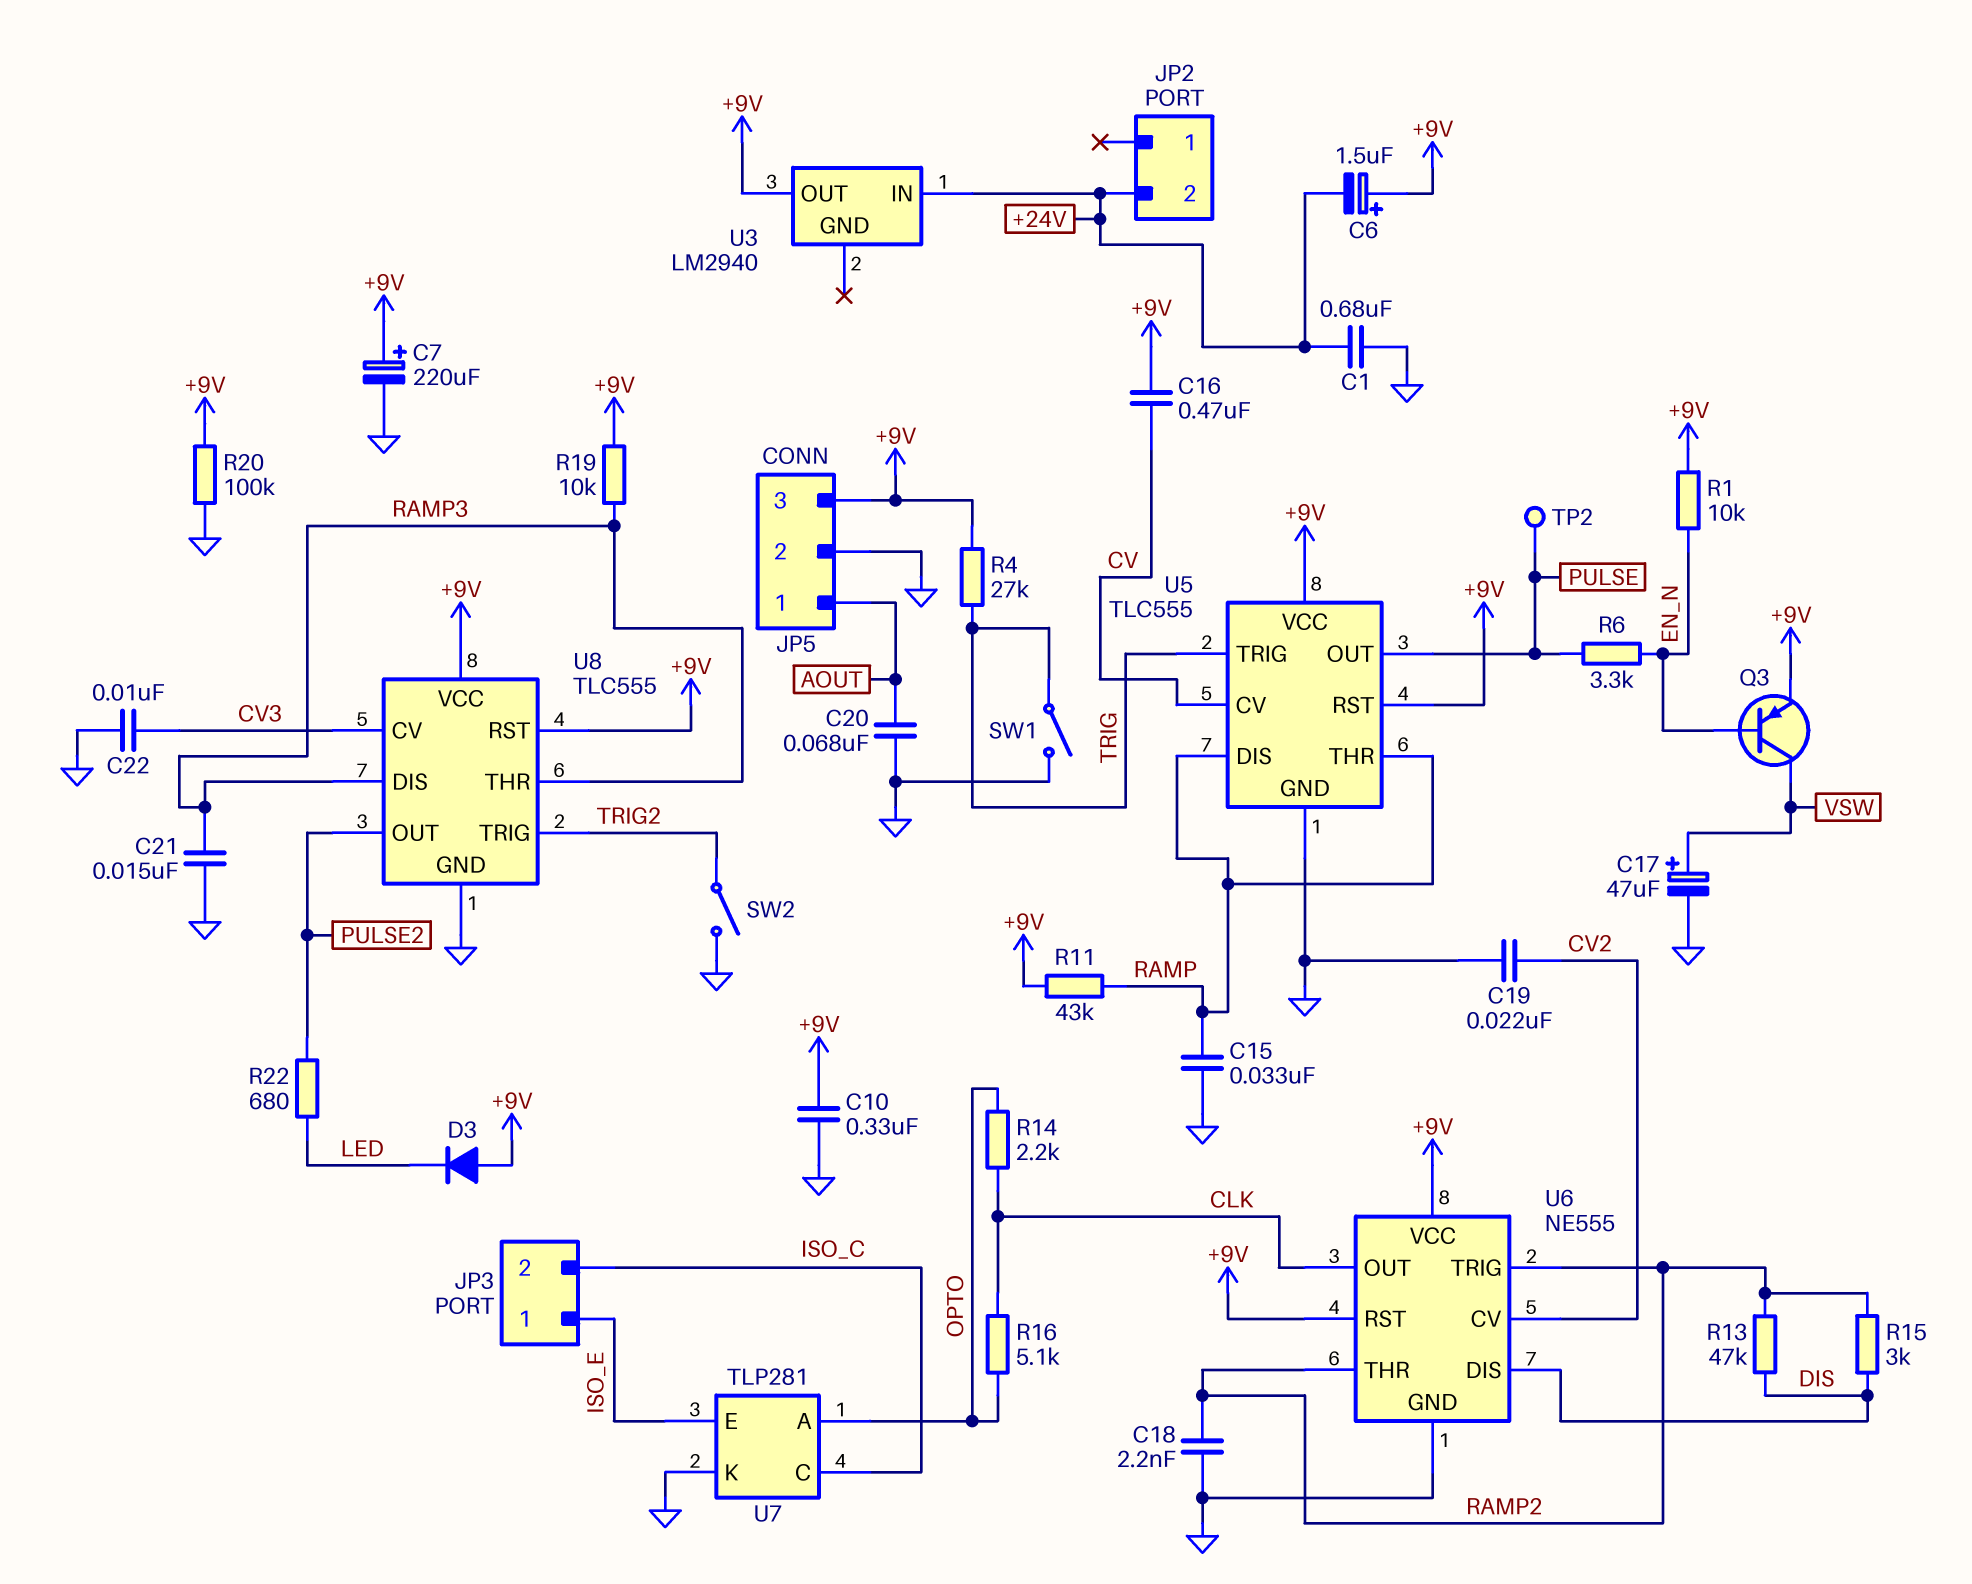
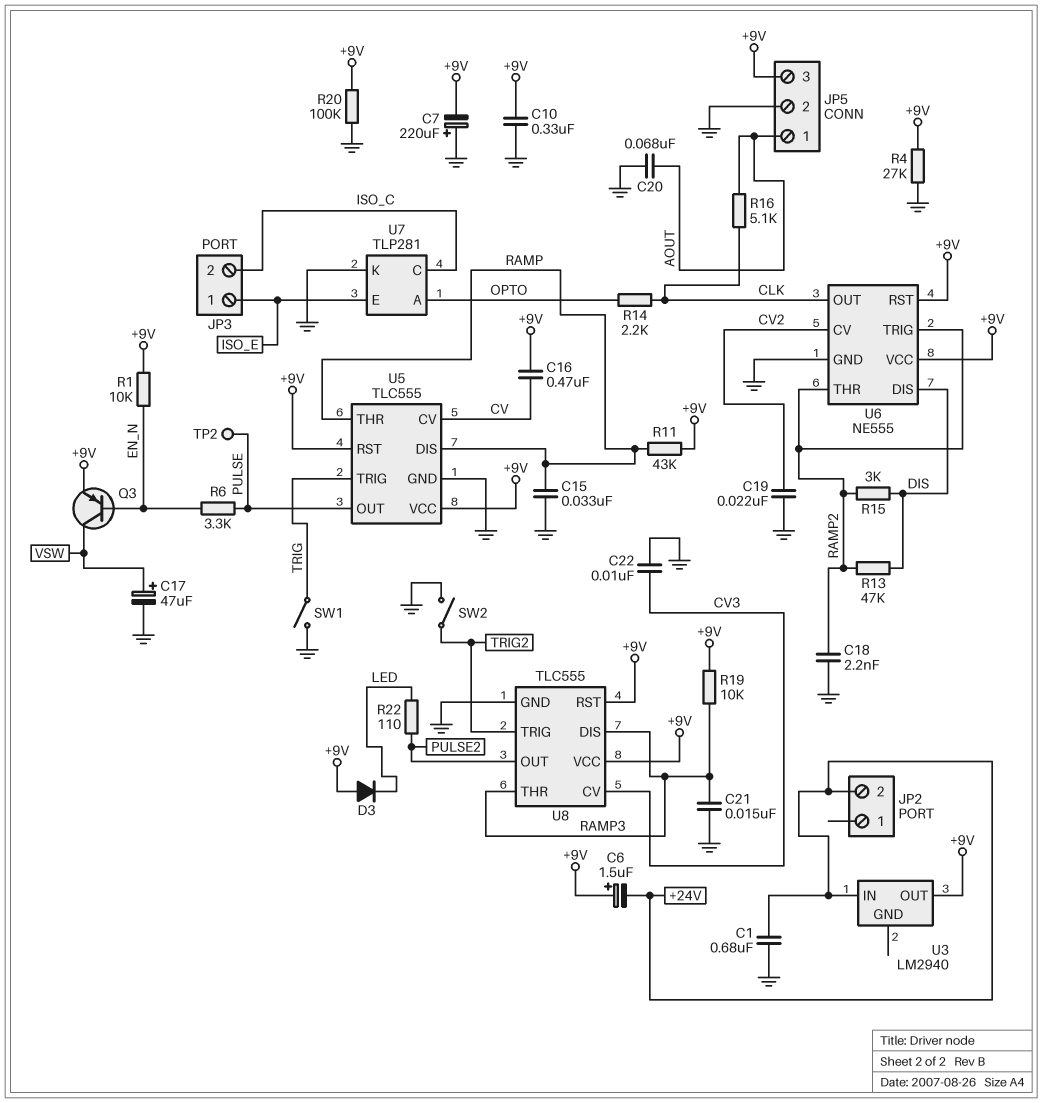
C7: 220uF (plus +9V, minus GND) -> 220uF (plus GND, minus +9V)
R4: 27k (+9V, TRIG) -> 27k (+9V, GND)
R16: 5.1k (CLK, OPTO) -> 5.1k (AOUT, CLK)
R22: 680 (LED, PULSE2) -> 110 (LED, PULSE2)

